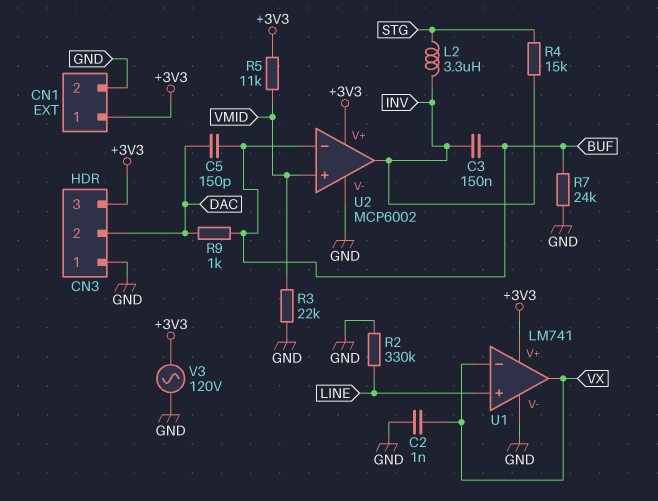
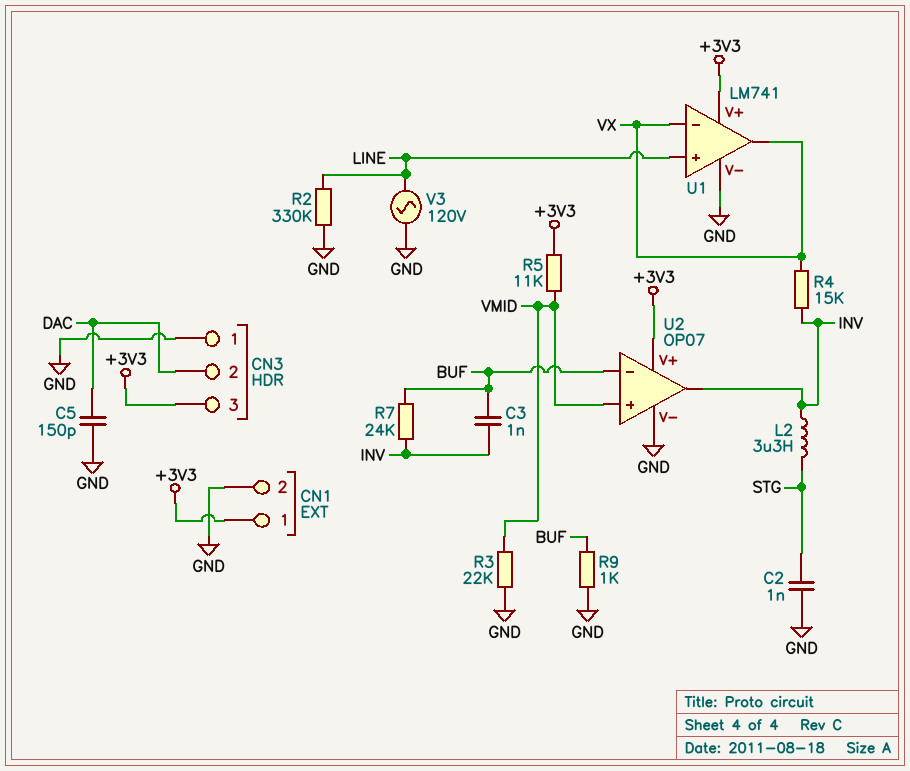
C2: 1nF (GND, VX) -> 1nF (GND, STG)
C3: 150nF (BUF, INV) -> 1nF (BUF, INV)
C5: 150pF (BUF, DAC) -> 150pF (DAC, GND)
R4: 15k (INV, STG) -> 15k (INV, VX)
R7: 24k (BUF, GND) -> 24k (BUF, INV)
R9: 1k (BUF, DAC) -> 1k (BUF, GND)
U2: MCP6002 -> OP07
V3: AC 120V (+3V3, GND) -> AC 120V (GND, LINE)

